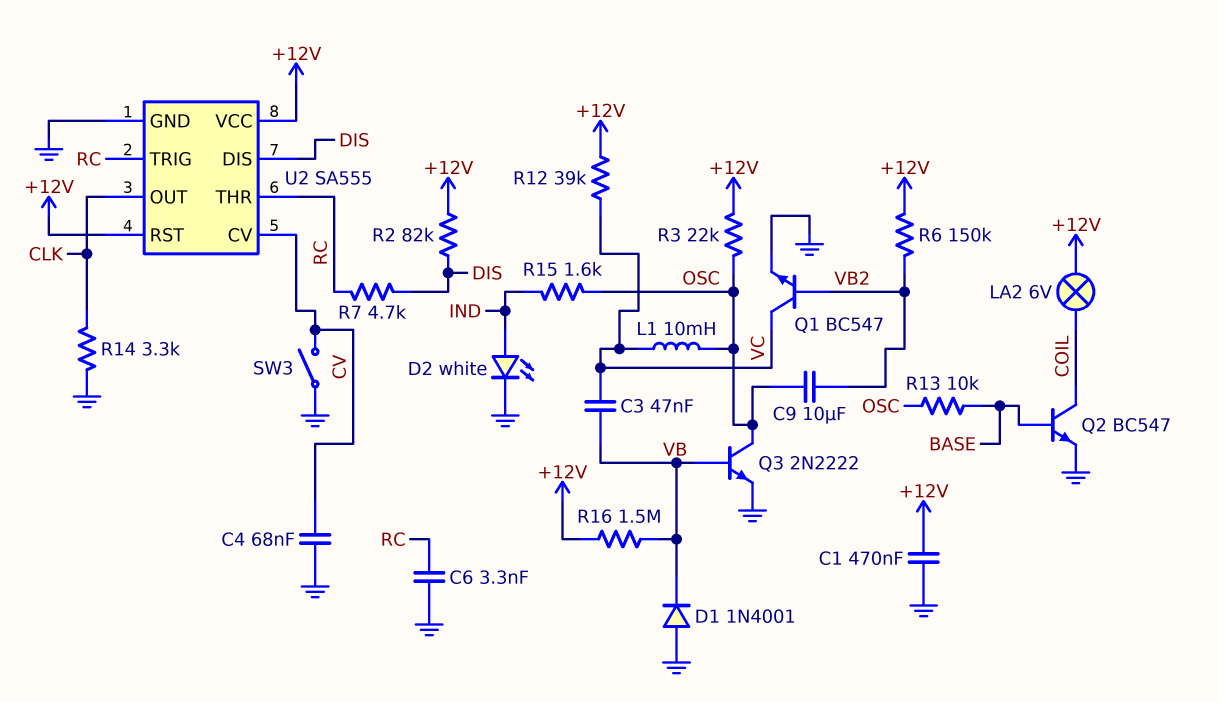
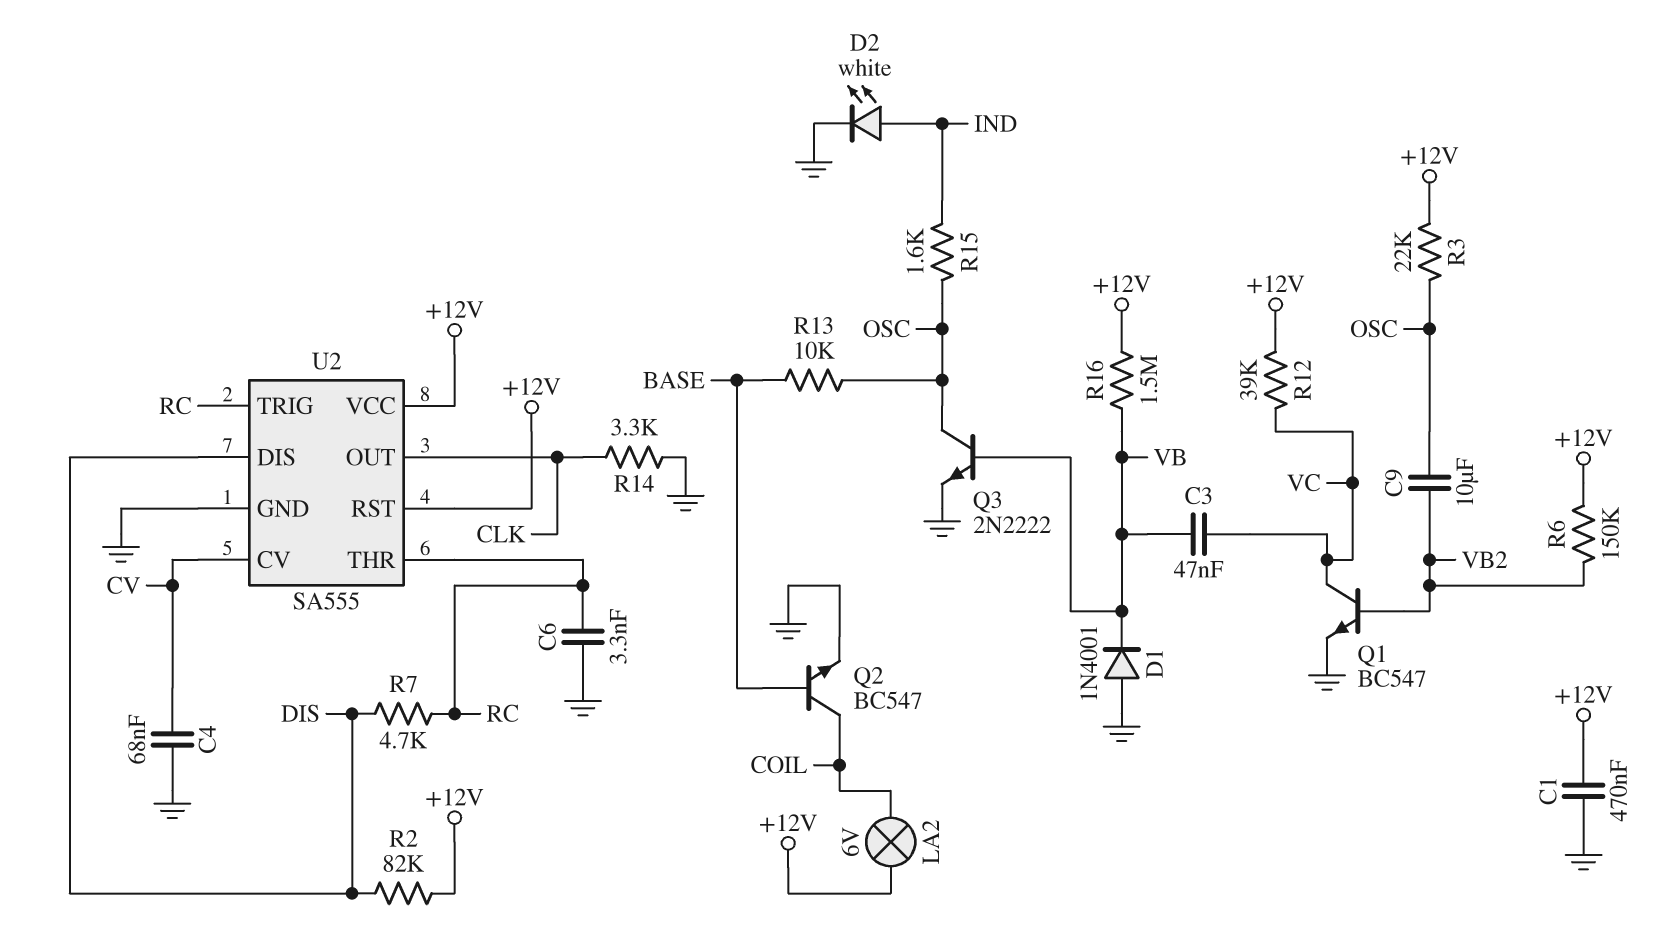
L1: 10mH (OSC, VC) -> none
SW3: switch (CV, GND) -> none

